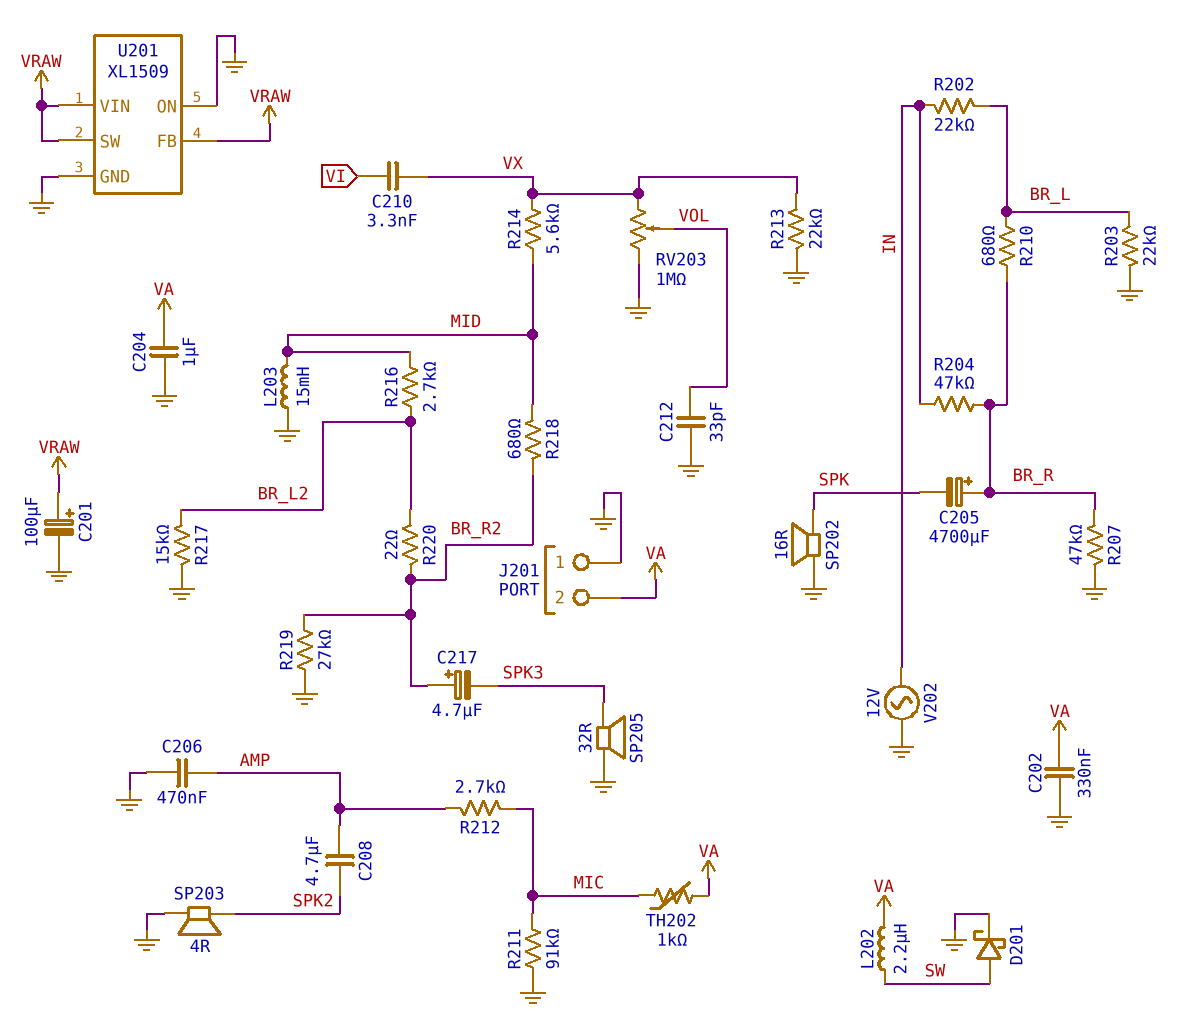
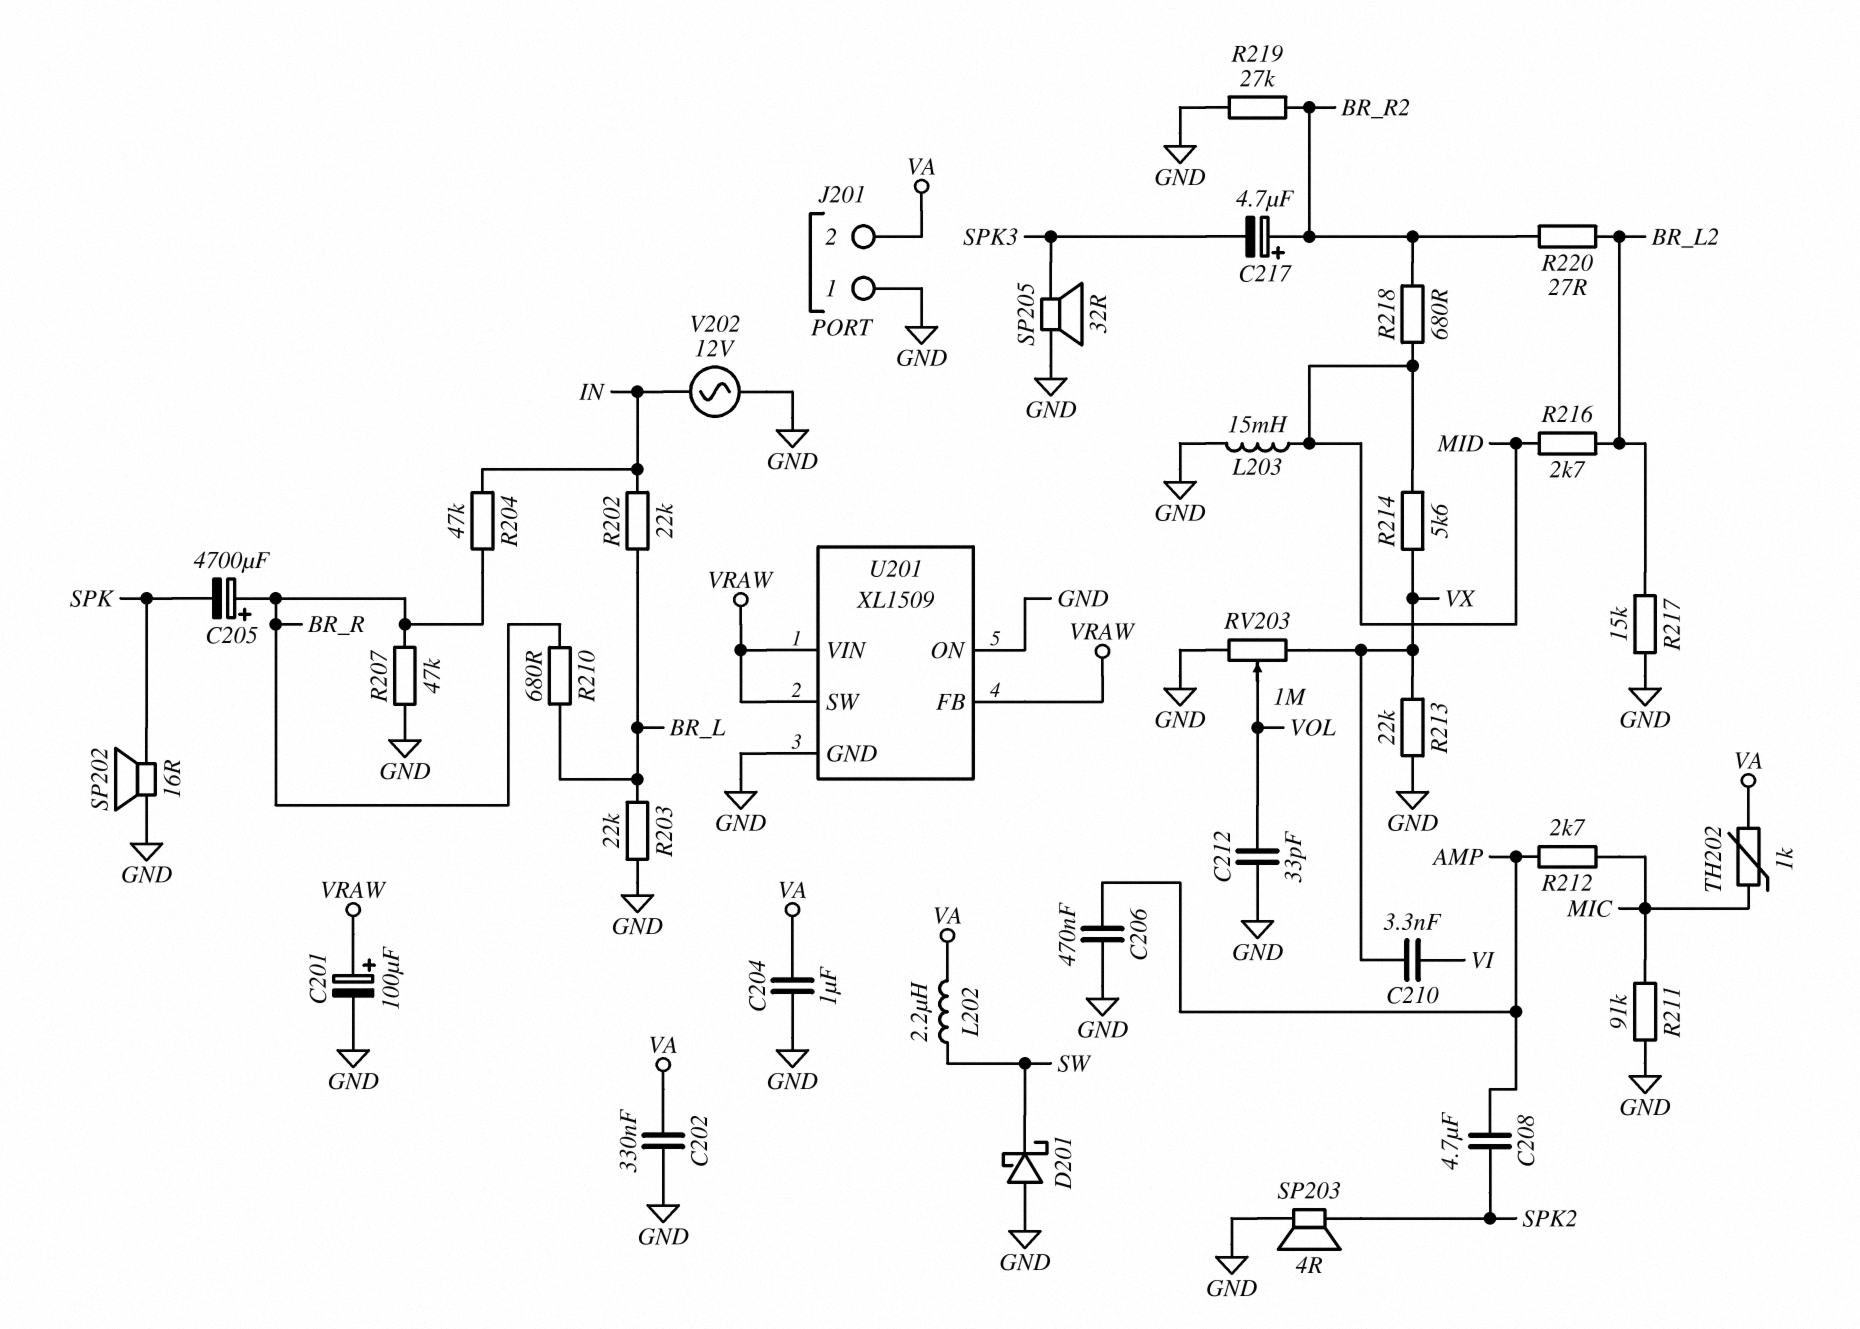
D201: schottky (A SW, K GND) -> schottky (A GND, K SW)
R220: 22 (BR_L2, BR_R2) -> 27 (BR_L2, BR_R2)

